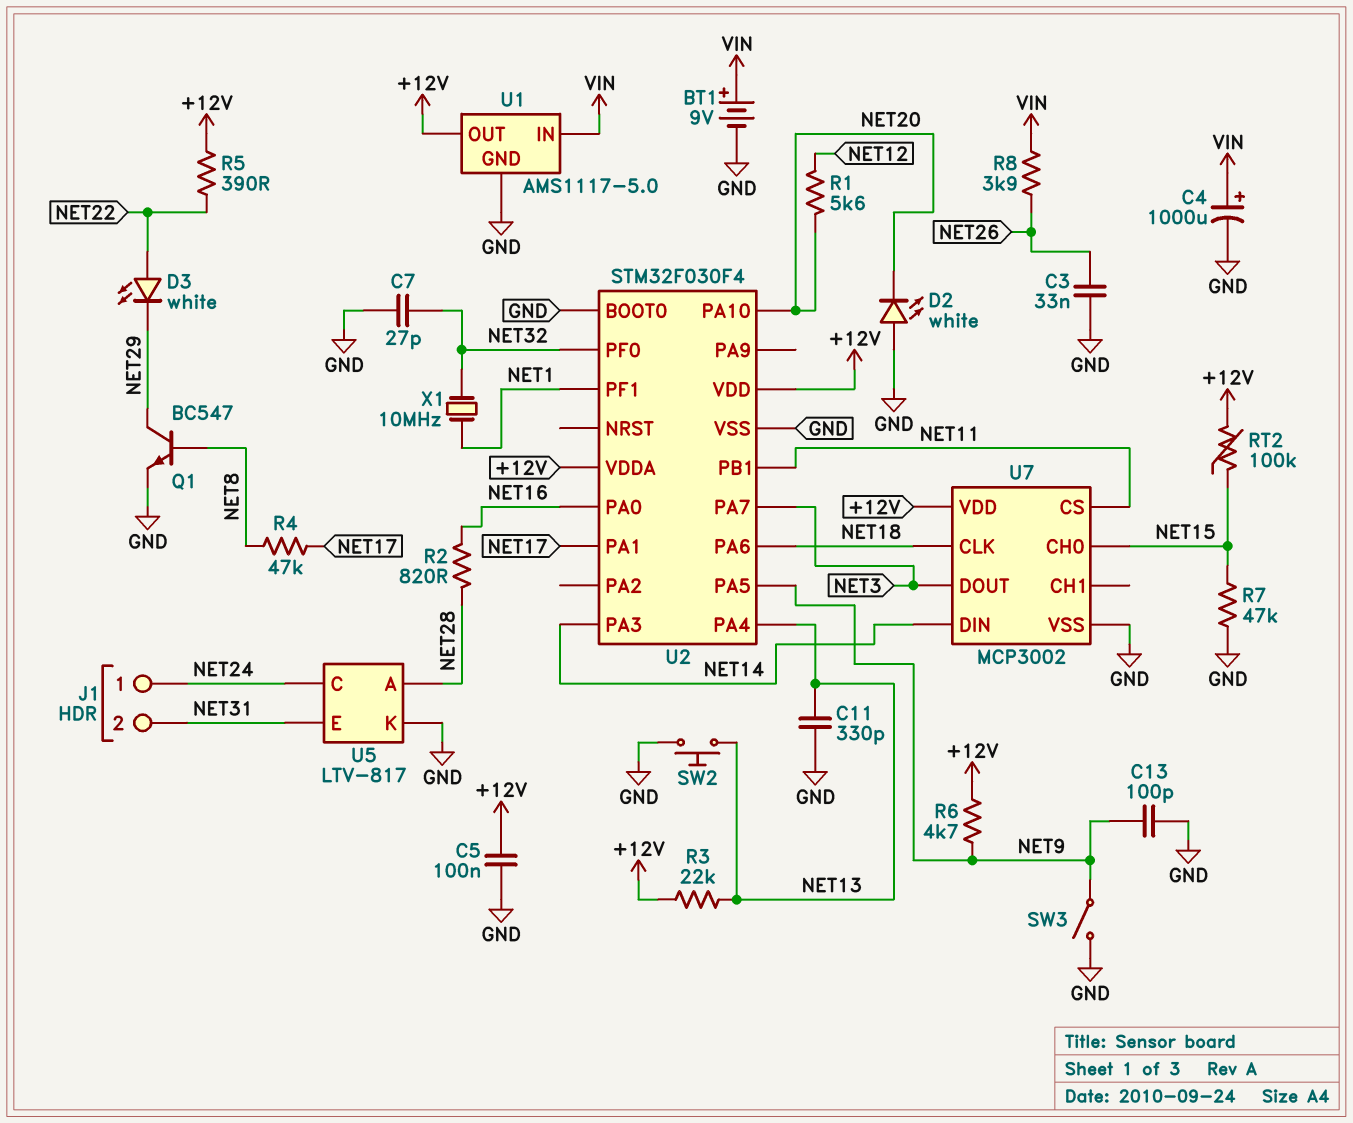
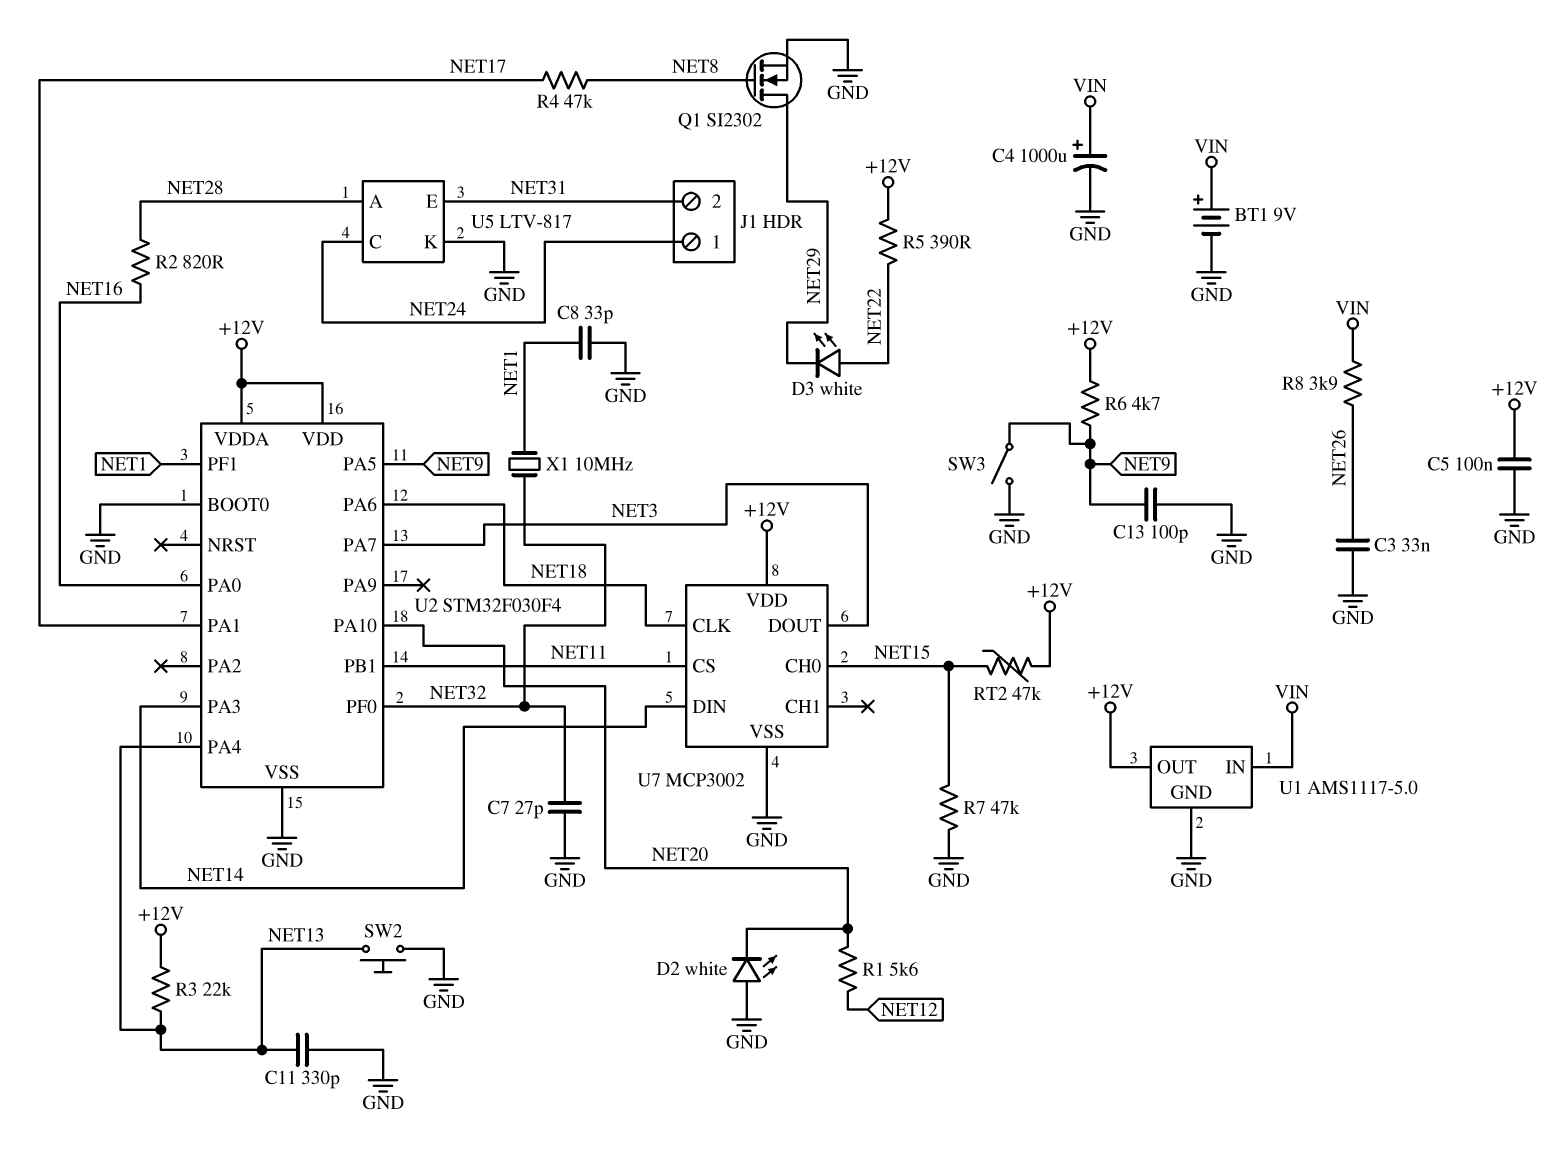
C8: none -> 33pF (GND, NET1)
Q1: NPN BC547 (B NET8, C NET29, E GND) -> NMOS SI2302 (G NET8, D NET29, S GND)
RT2: 100k (+12V, NET15) -> 47k (+12V, NET15)

